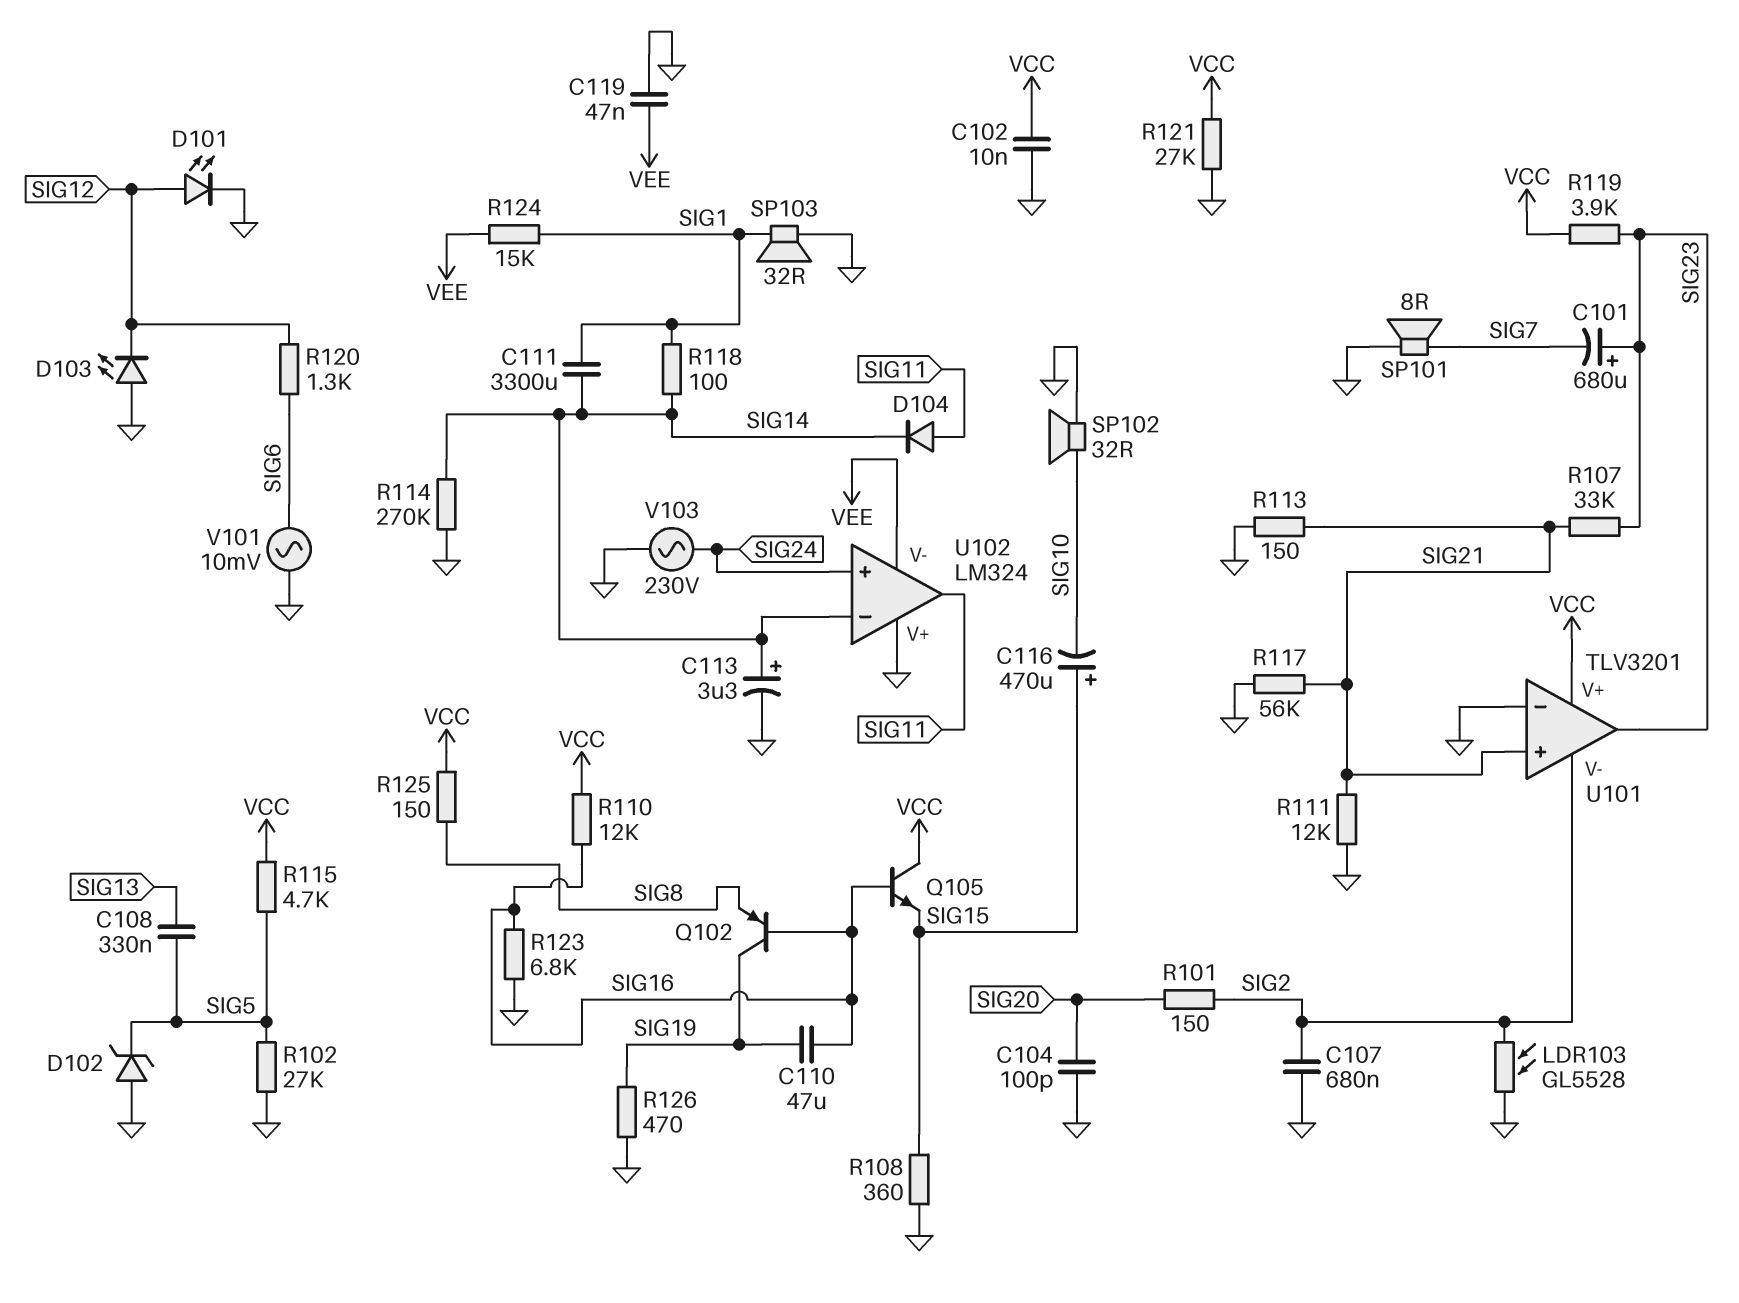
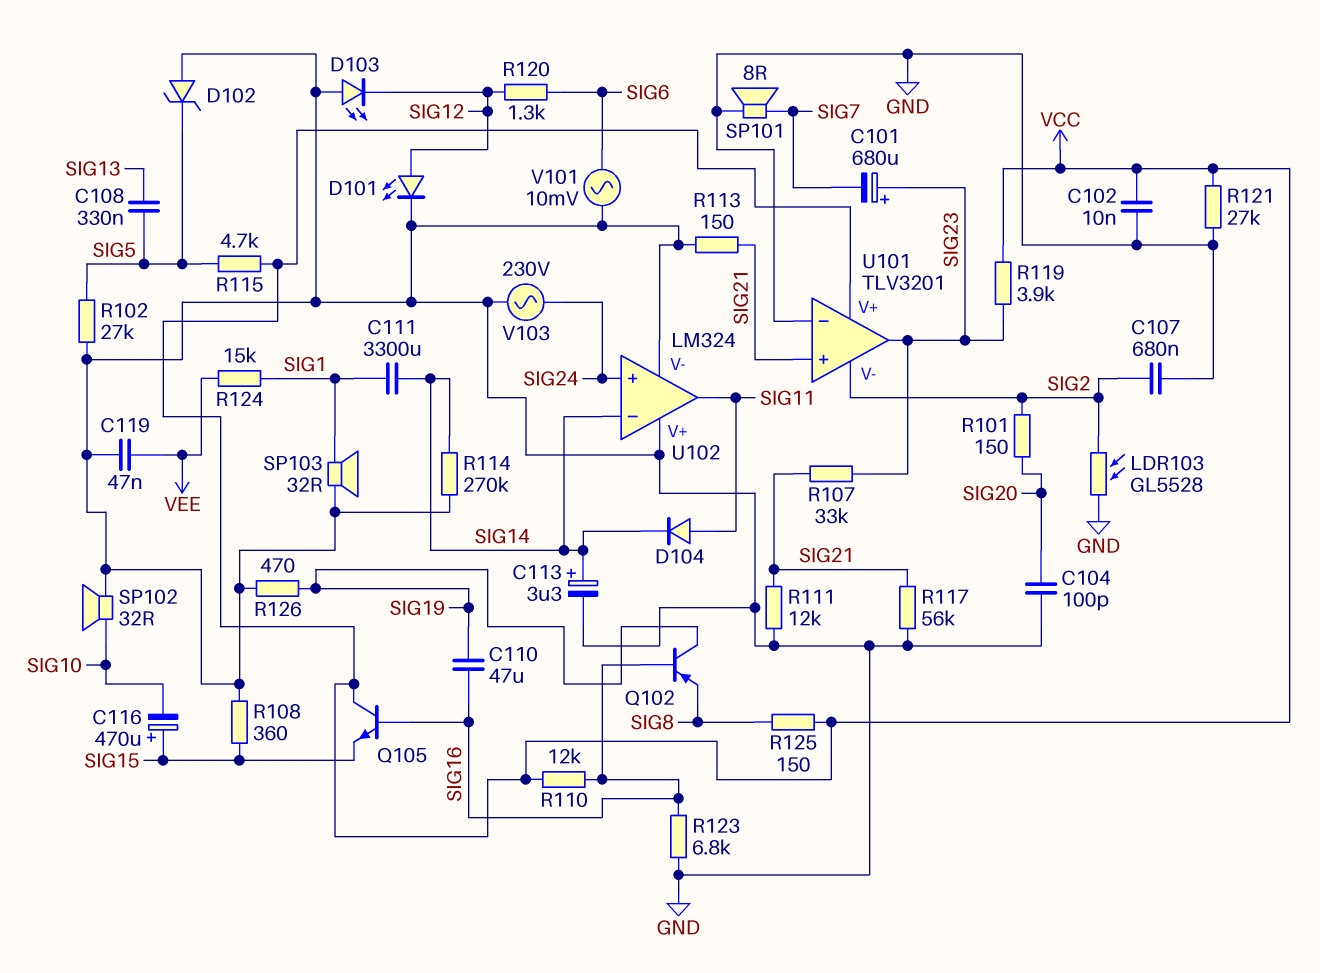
R118: 100 (SIG1, SIG14) -> none
U102 pin V-: VEE -> GND

